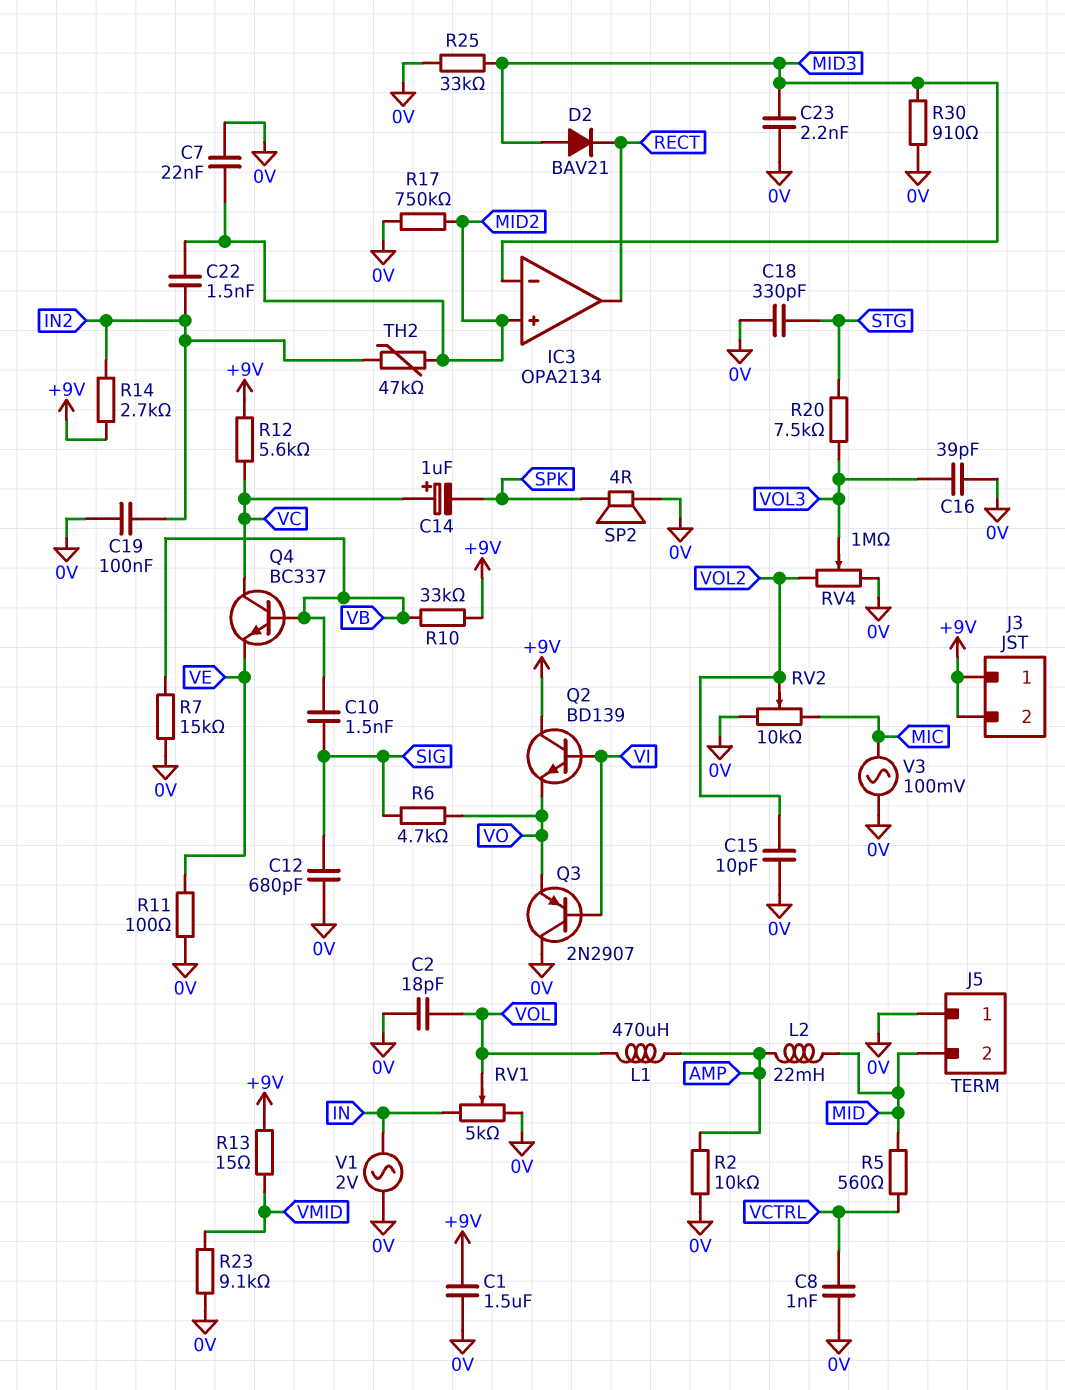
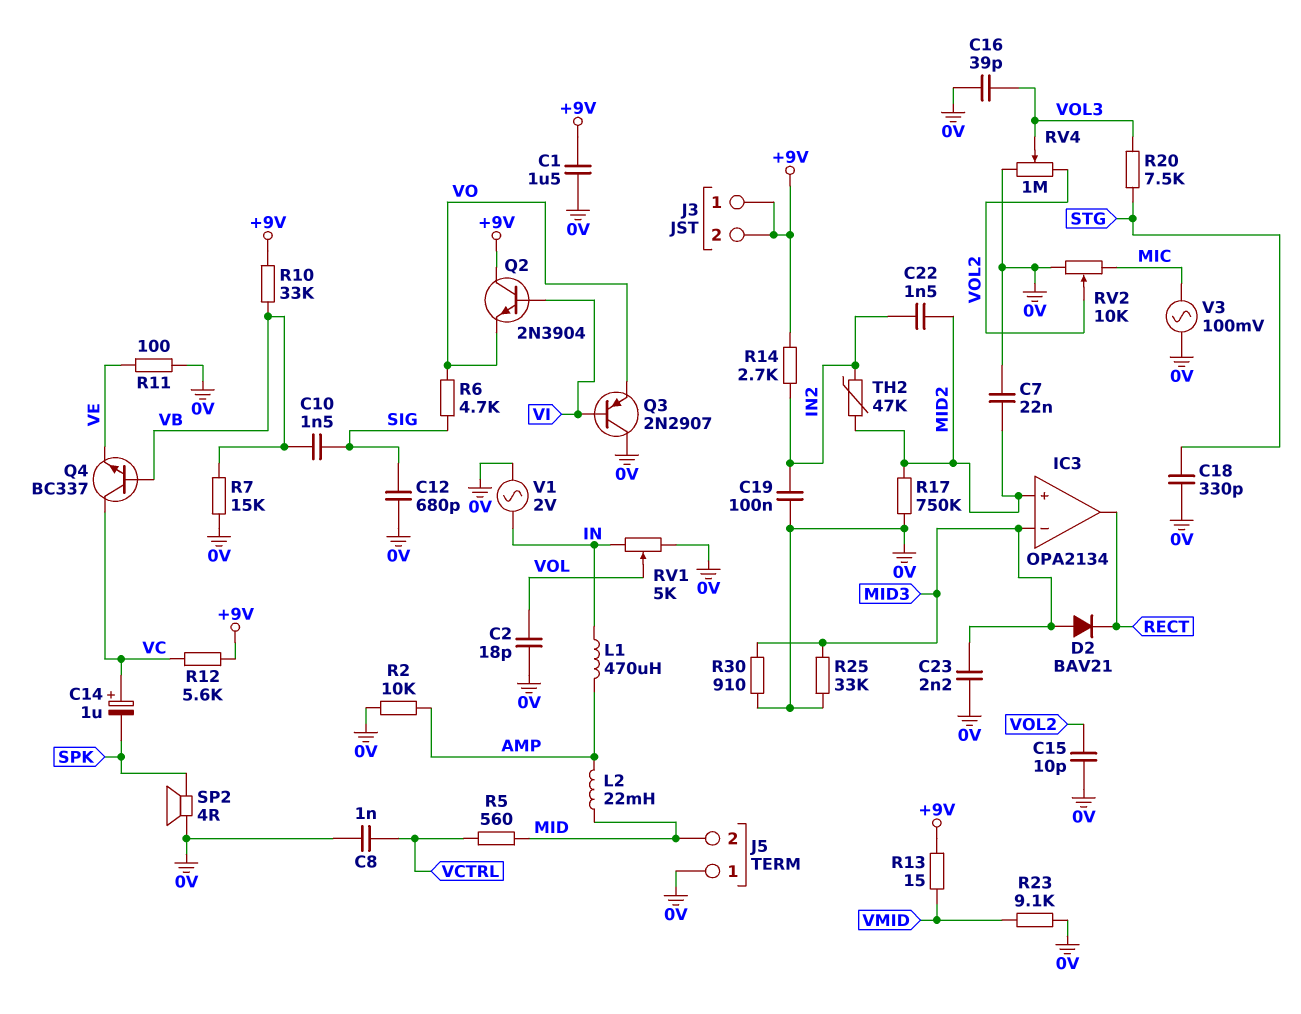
L1: 470uH (AMP, VOL) -> 470uH (AMP, IN)
Q2: NPN BD139 (B VI, C +9V, E VO) -> NPN 2N3904 (B VI, C +9V, E VO)

